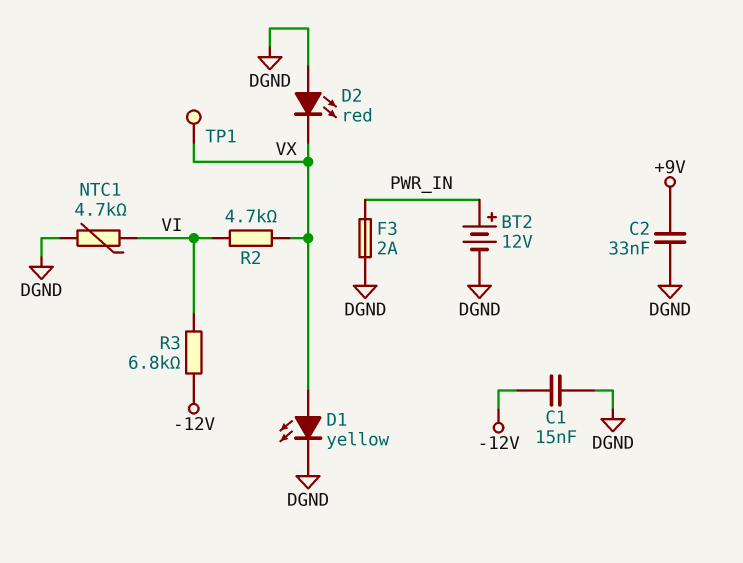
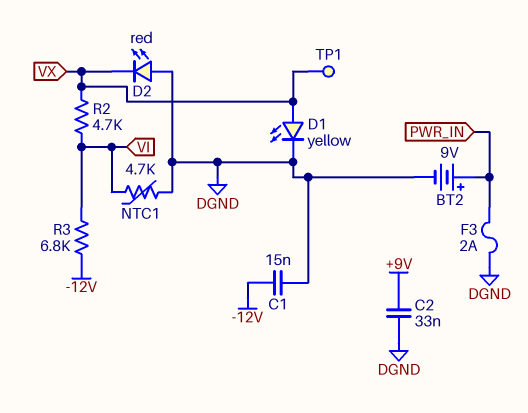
BT2: 12V (plus PWR_IN, minus DGND) -> 9V (plus PWR_IN, minus DGND)

